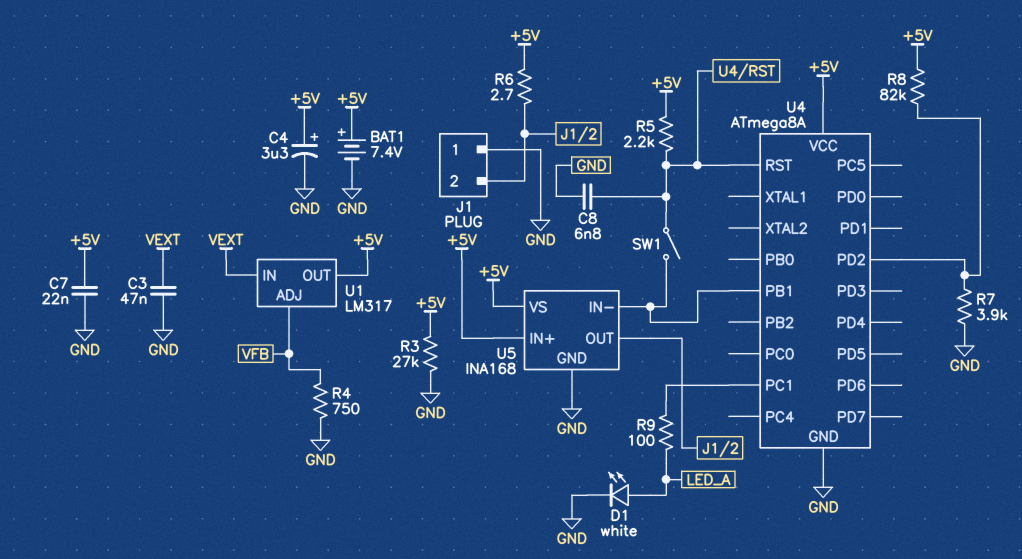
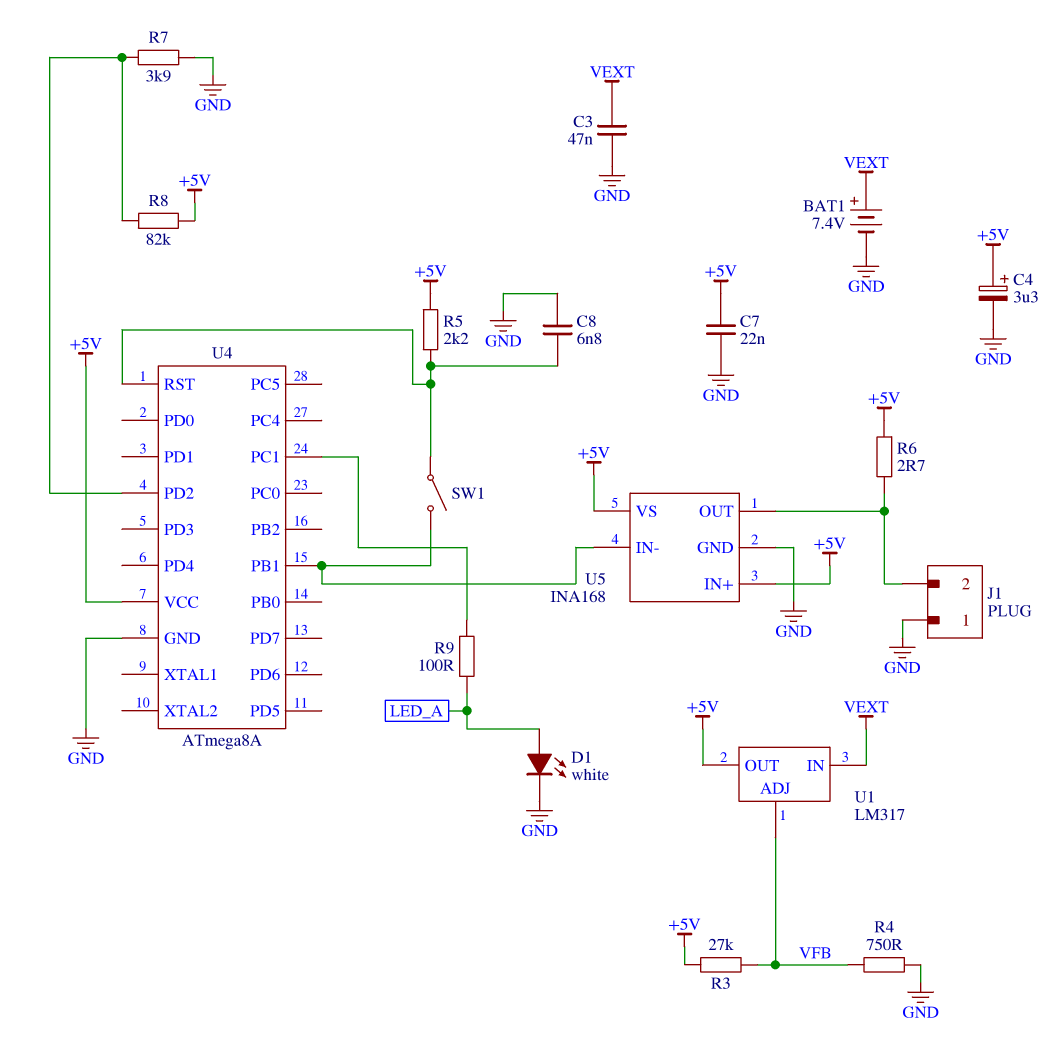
BAT1: 7.4V (plus +5V, minus GND) -> 7.4V (plus VEXT, minus GND)
R3: 27k (+5V, GND) -> 27k (+5V, VFB)

